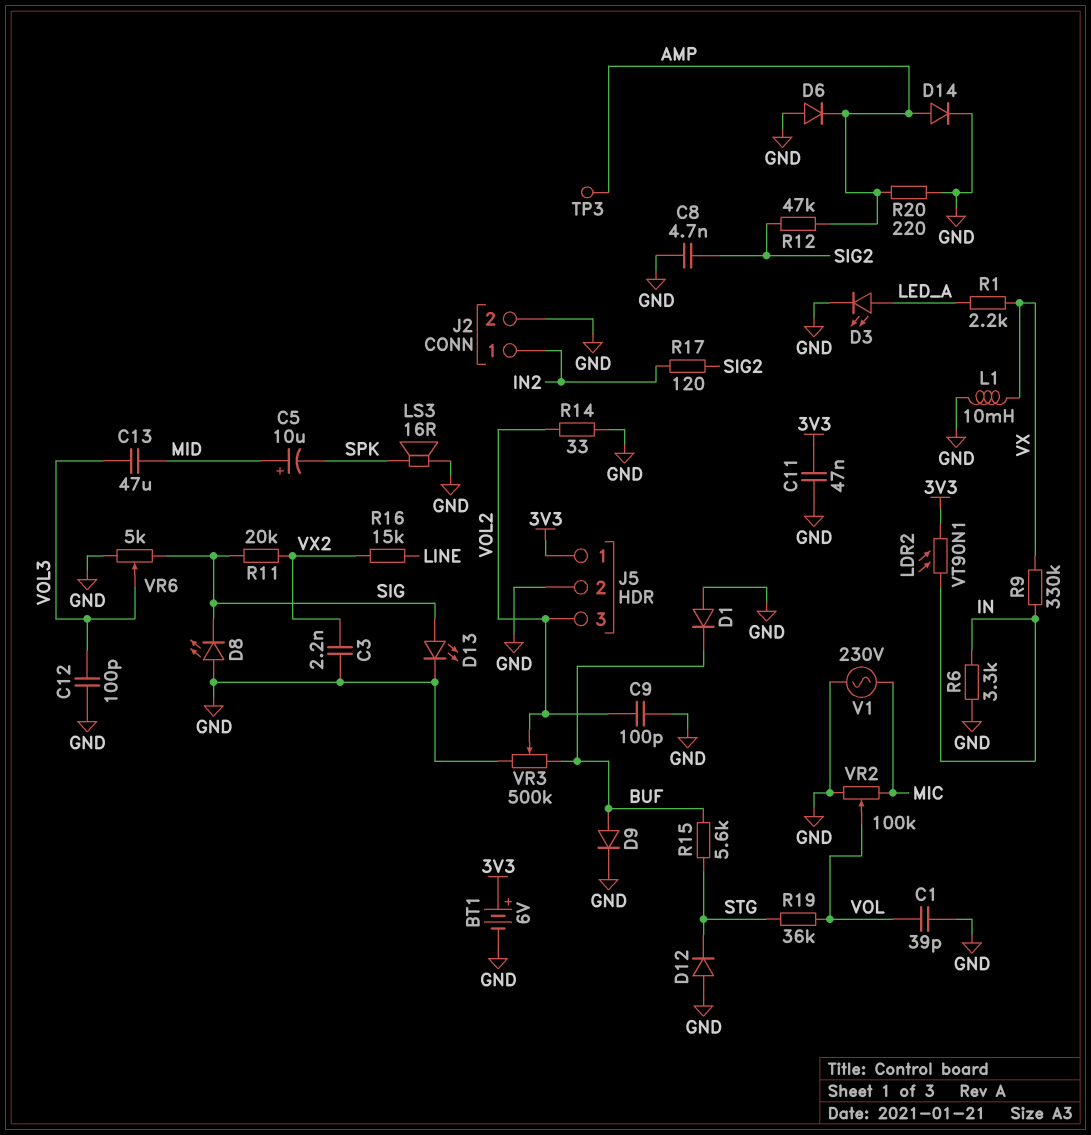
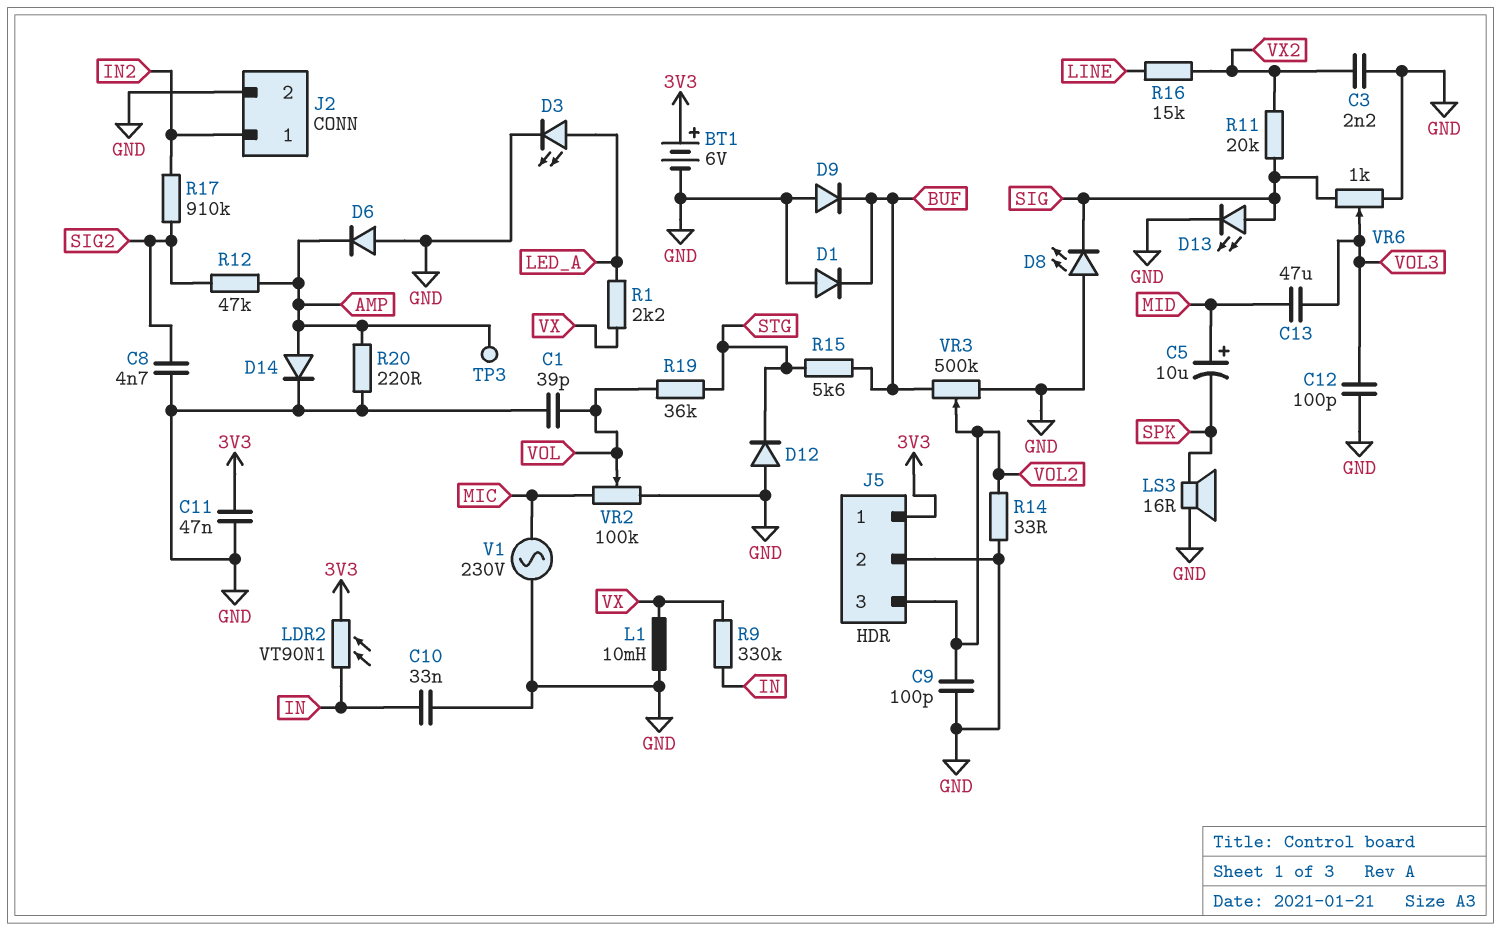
C10: none -> 33nF (GND, IN)
D9: diode (A BUF, K GND) -> diode (A GND, K BUF)
R6: 3.3k (GND, IN) -> none
R17: 120 (IN2, SIG2) -> 910k (IN2, SIG2)
VR6: 5k (GND, SIG, wiper VOL3) -> 1k (GND, SIG, wiper VOL3)

